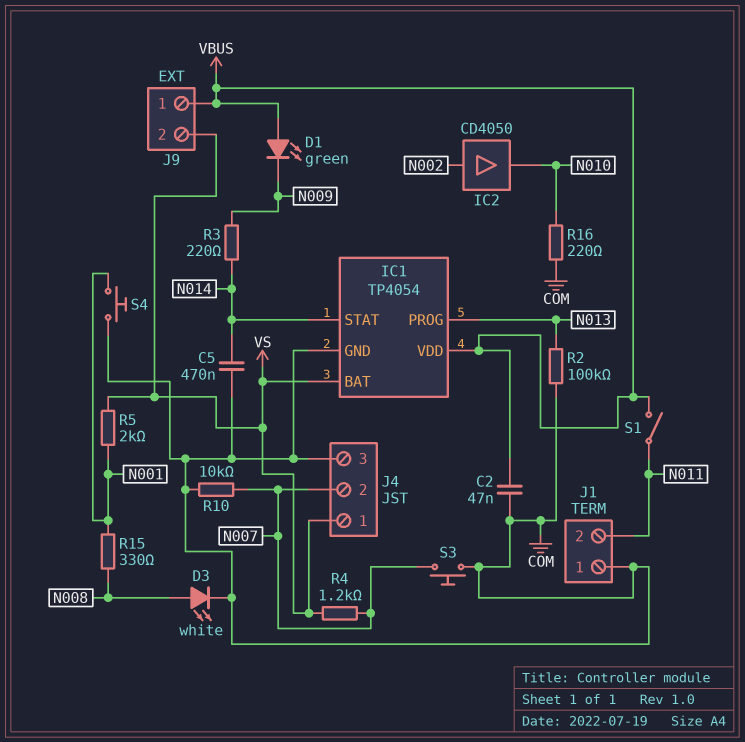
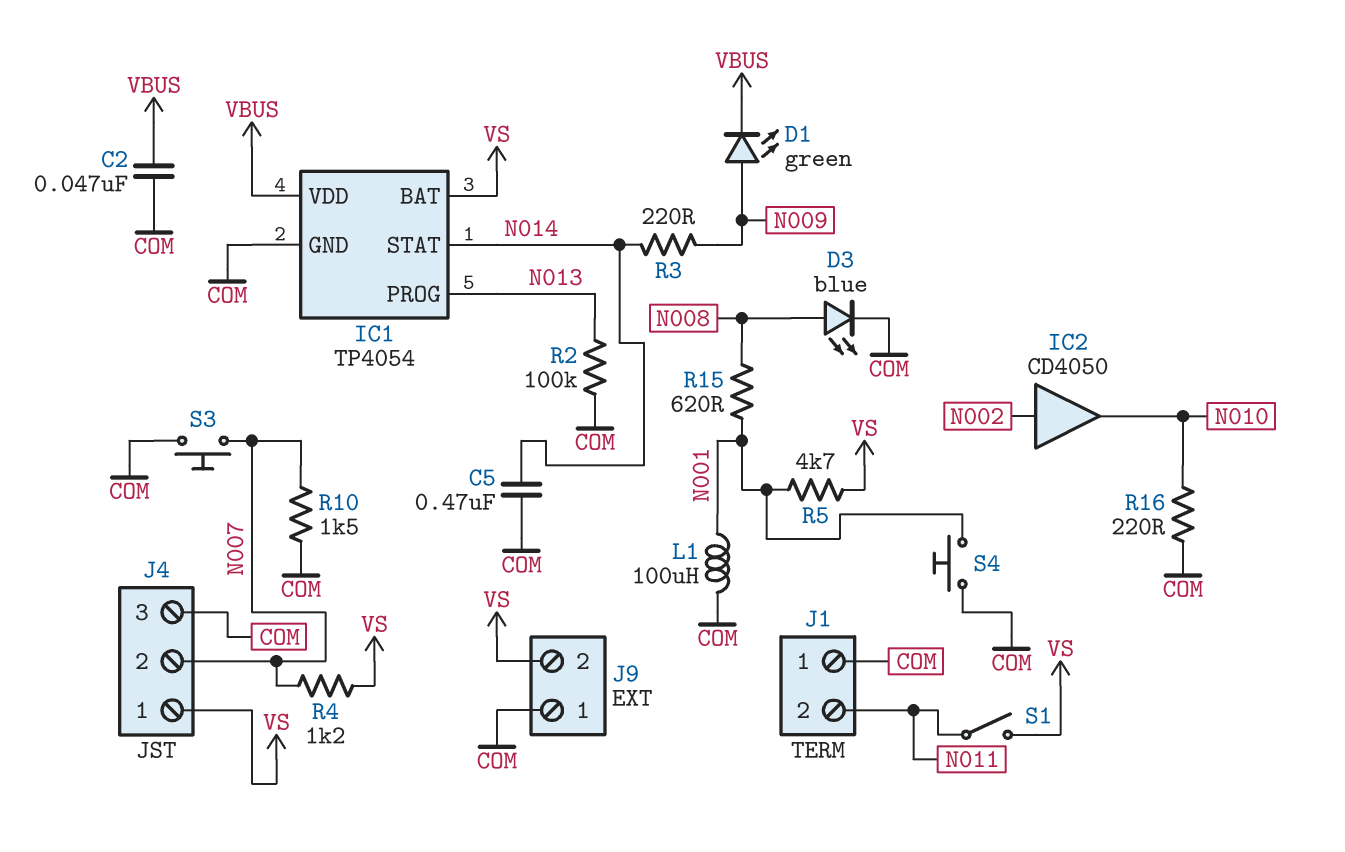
D1: LED green (A VBUS, K N009) -> LED green (A N009, K VBUS)
D3: LED white (A N008, K COM) -> LED blue (A N008, K COM)
J9 pin 1: VBUS -> COM
L1: none -> 100uH (COM, N001)
R5: 2k (N001, VS) -> 4.7k (N001, VS)
R10: 10k (COM, N007) -> 1.5k (COM, N007)
R15: 330 (N001, N008) -> 620 (N001, N008)
S1: switch (N011, VBUS) -> switch (N011, VS)

